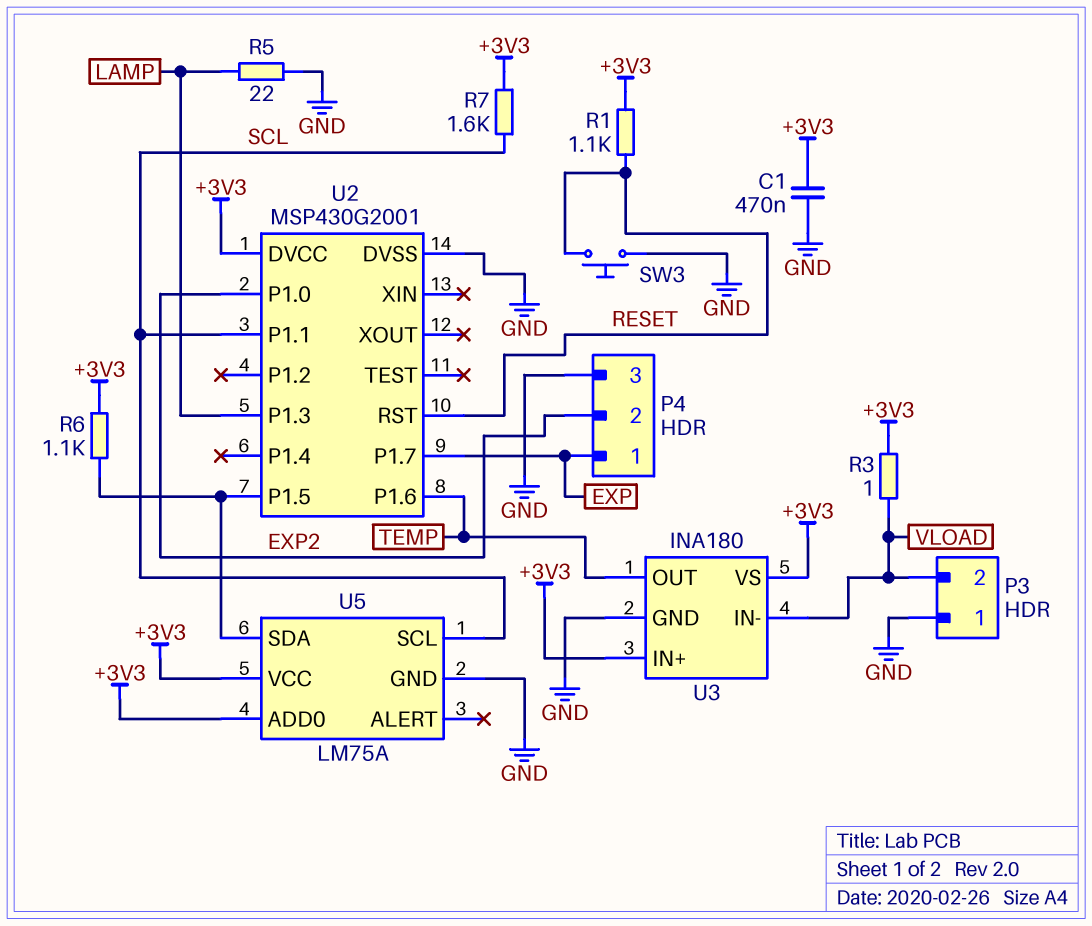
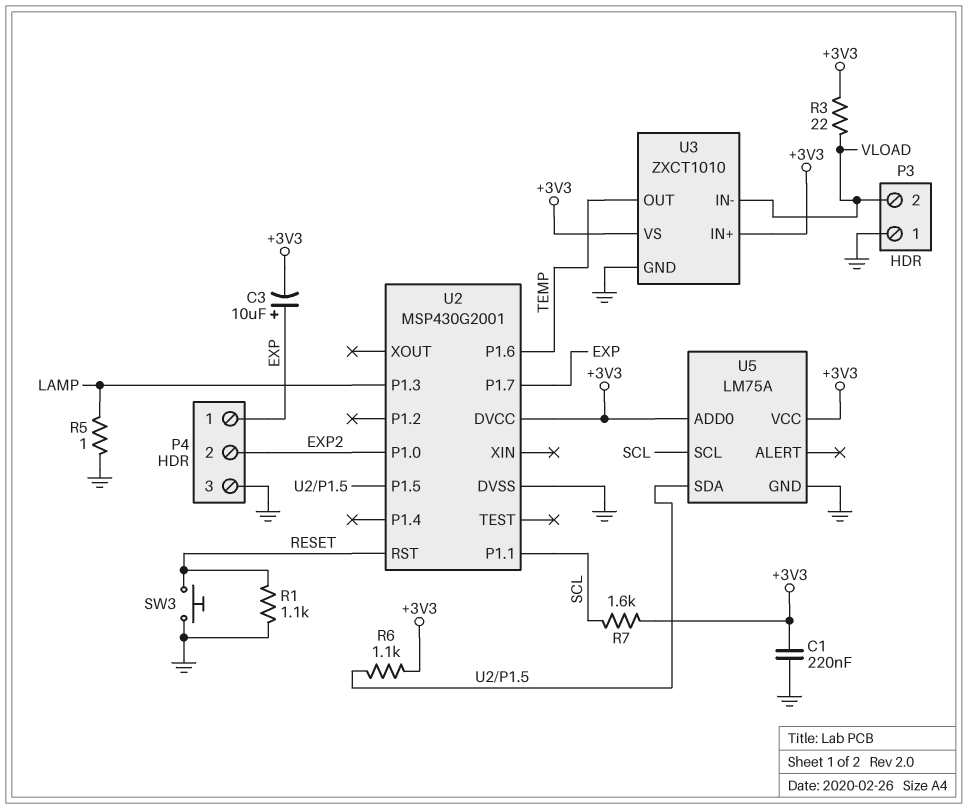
C1: 470nF (+3V3, GND) -> 220nF (+3V3, GND)
C3: none -> 10uF (plus EXP, minus +3V3)
R1: 1.1k (+3V3, RESET) -> 1.1k (GND, RESET)
R3: 1 (+3V3, VLOAD) -> 22 (+3V3, VLOAD)
R5: 22 (GND, LAMP) -> 1 (GND, LAMP)
U3: INA180 -> ZXCT1010

